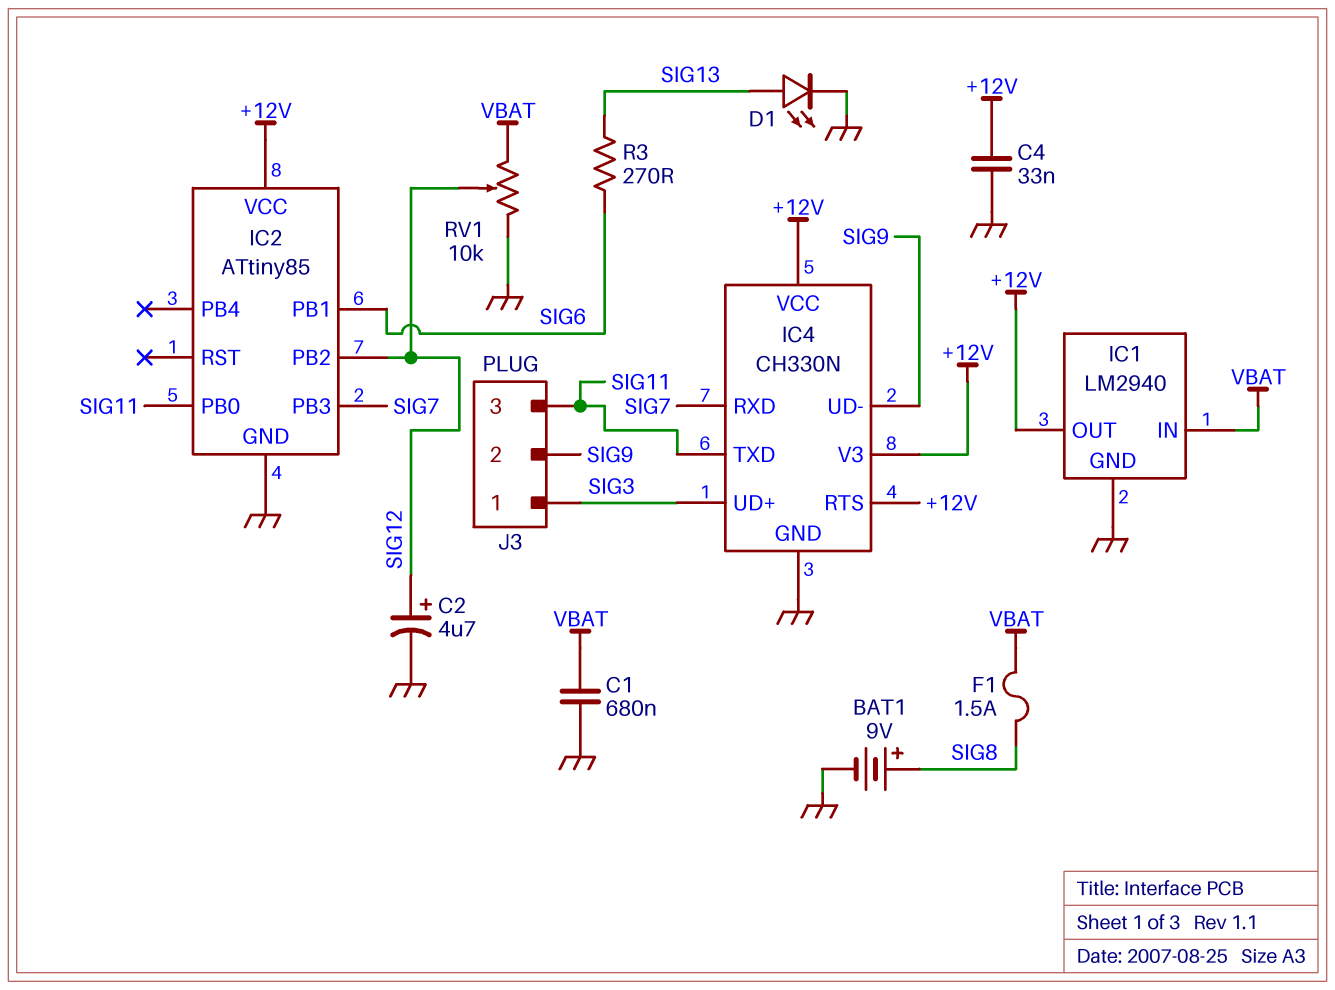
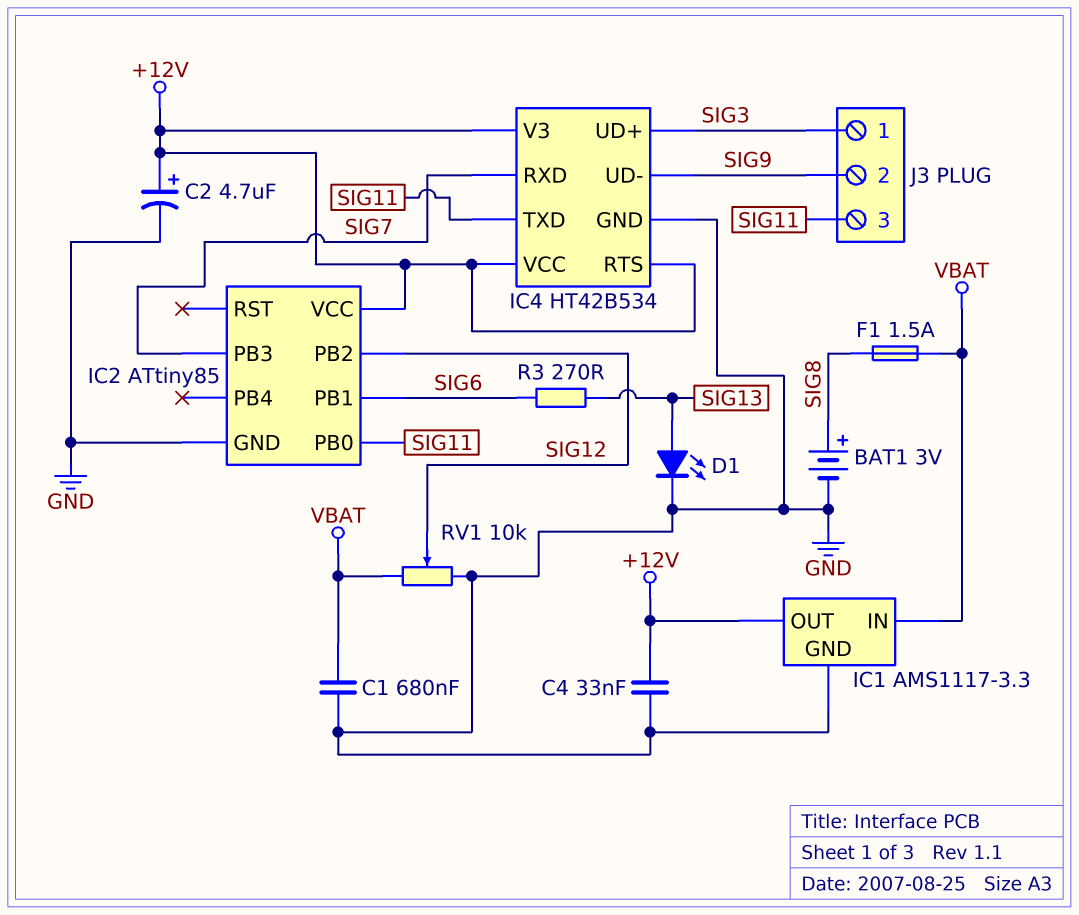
BAT1: 9V (plus SIG8, minus GND) -> 3V (plus SIG8, minus GND)
C2: 4.7uF (plus SIG12, minus GND) -> 4.7uF (plus +12V, minus GND)
IC1: LM2940 -> AMS1117-3.3
IC4: CH330N -> HT42B534

